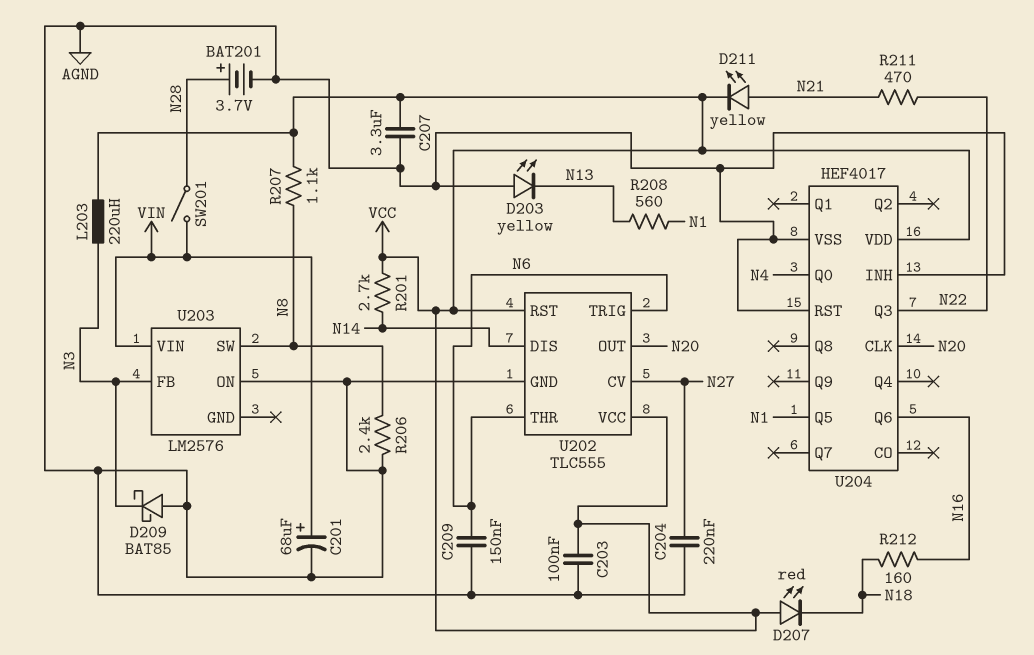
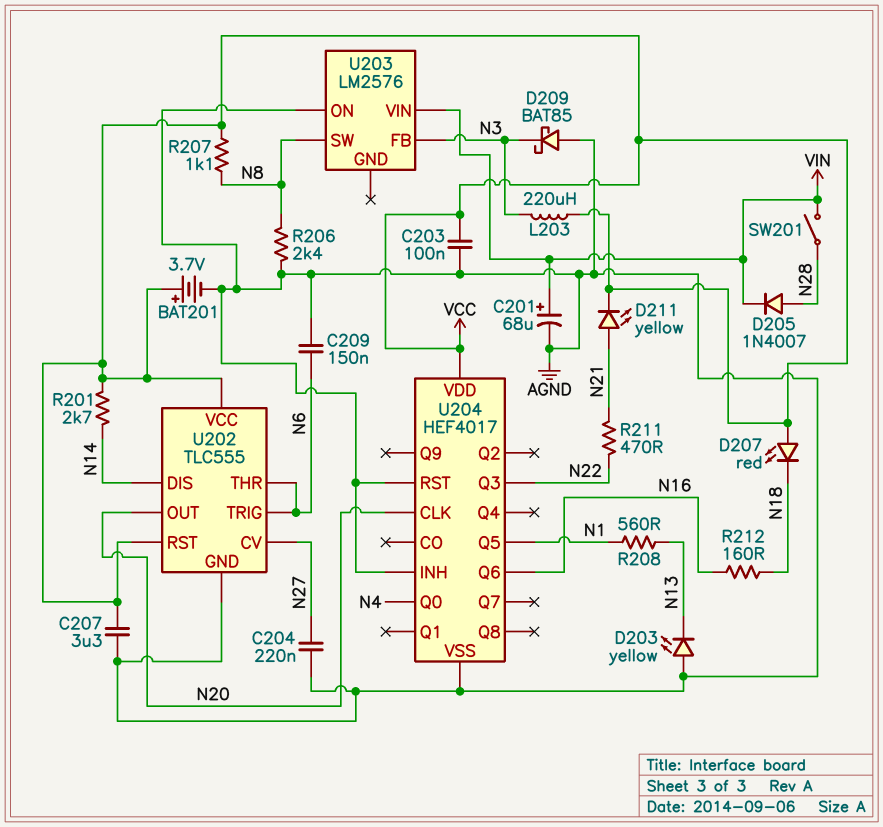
BAT201: 3.7V (plus N28, minus AGND) -> 3.7V (plus VCC, minus AGND)
D205: none -> diode 1N4007 (A N28, K VIN)

